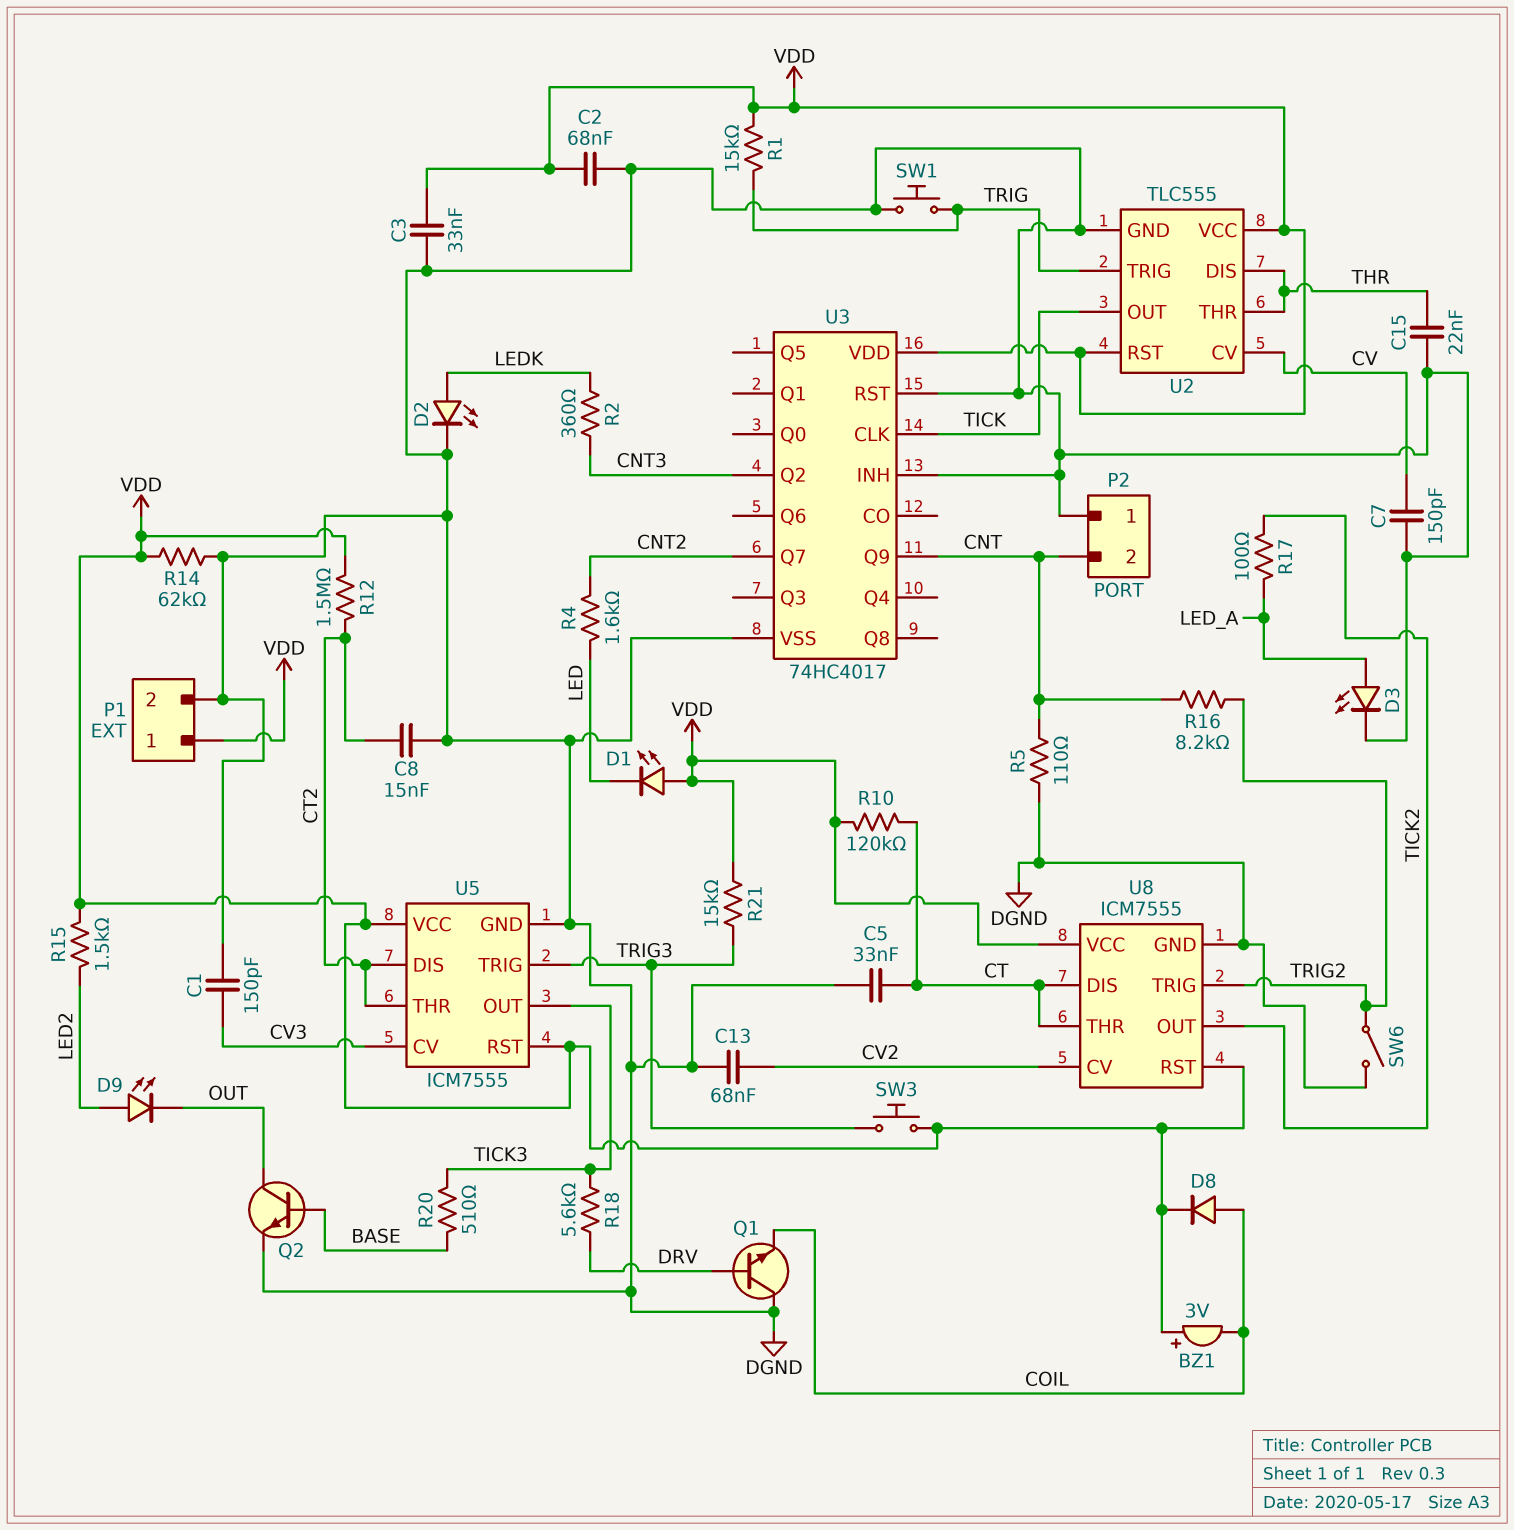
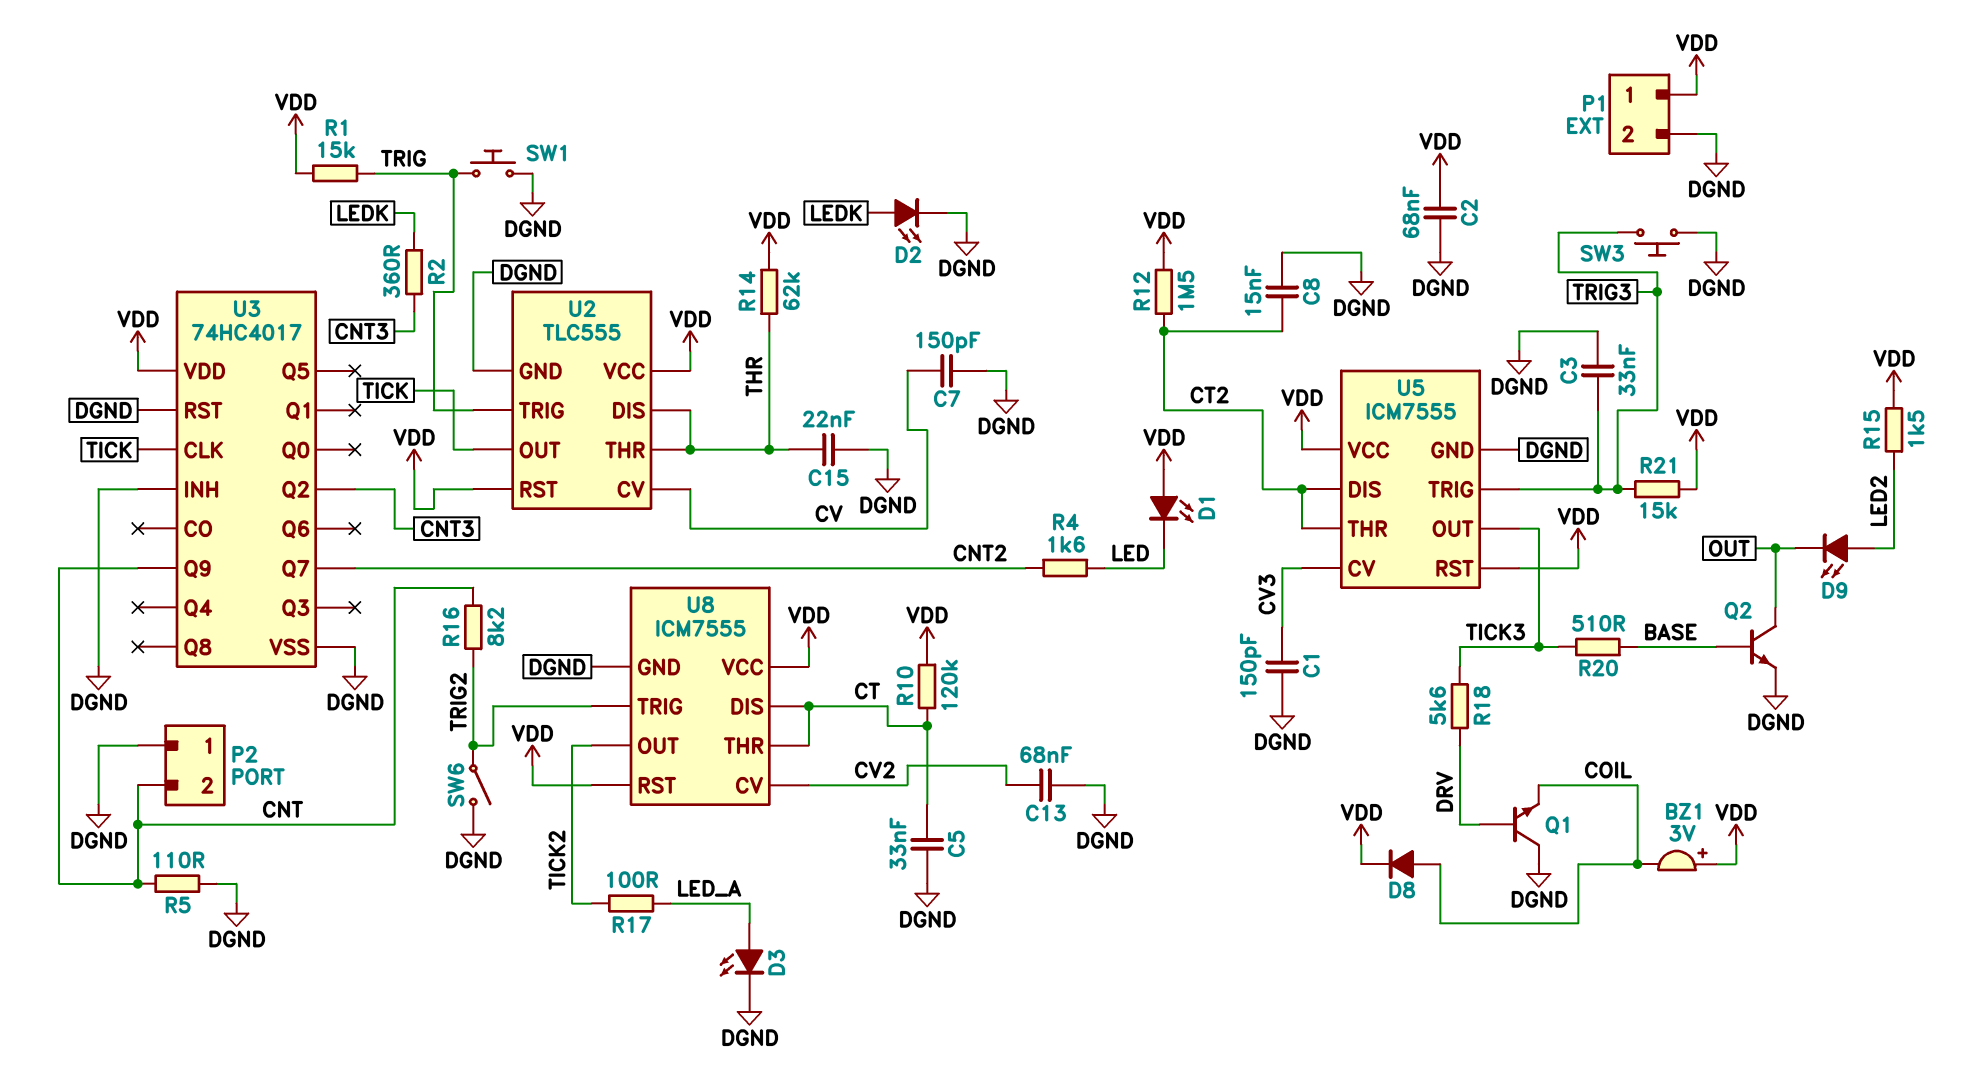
C3: 33nF (DGND, VDD) -> 33nF (DGND, TRIG3)
R14: 62k (DGND, VDD) -> 62k (THR, VDD)
SW3: button (TRIG3, VDD) -> button (DGND, TRIG3)

